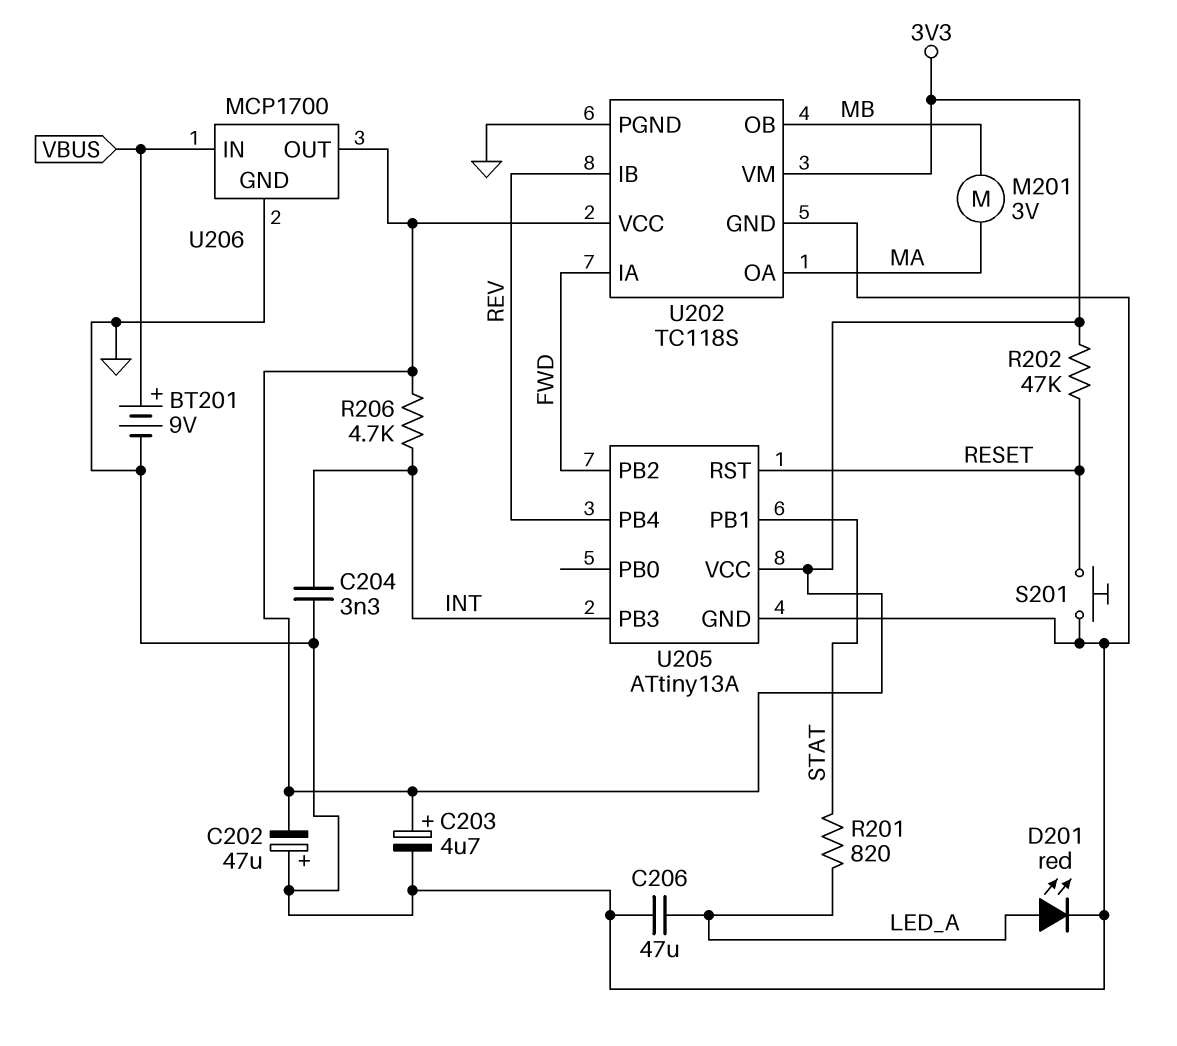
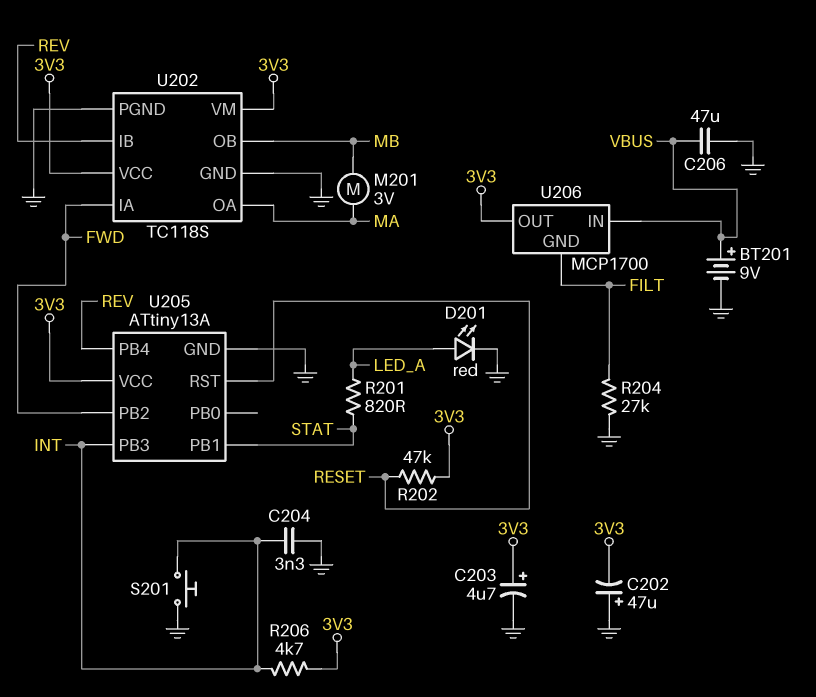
C206: 47uF (GND, LED_A) -> 47uF (GND, VBUS)
R204: none -> 27k (FILT, GND)
S201: button (GND, RESET) -> button (GND, INT)
U206 pin GND: GND -> FILT

